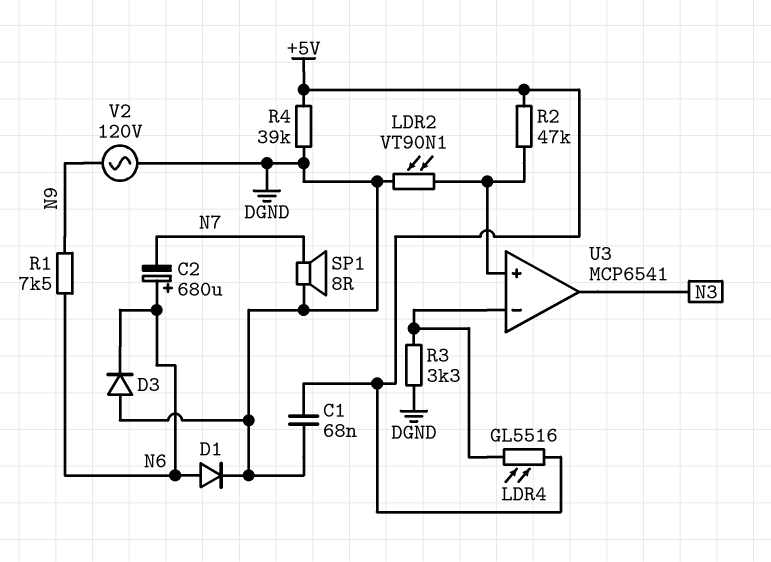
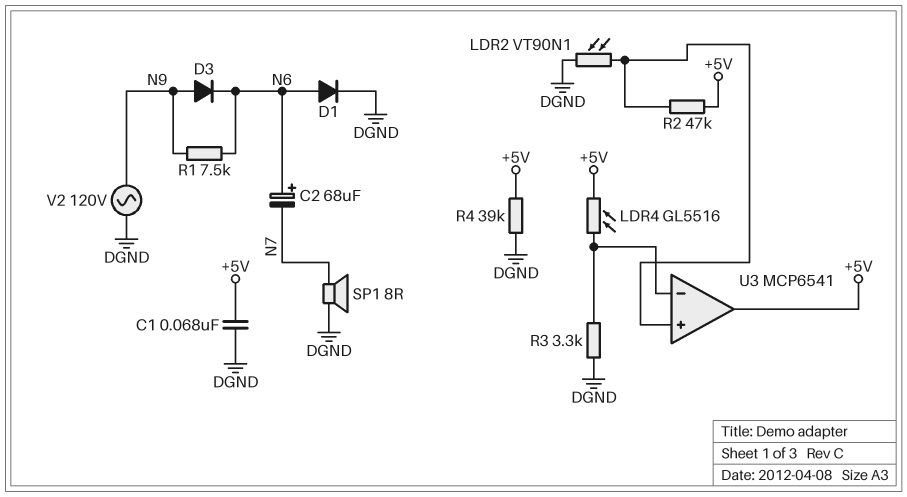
C2: 680uF (plus N6, minus N7) -> 68uF (plus N6, minus N7)
D3: diode (A DGND, K N6) -> diode (A N9, K N6)
U3 pin out: N3 -> +5V

